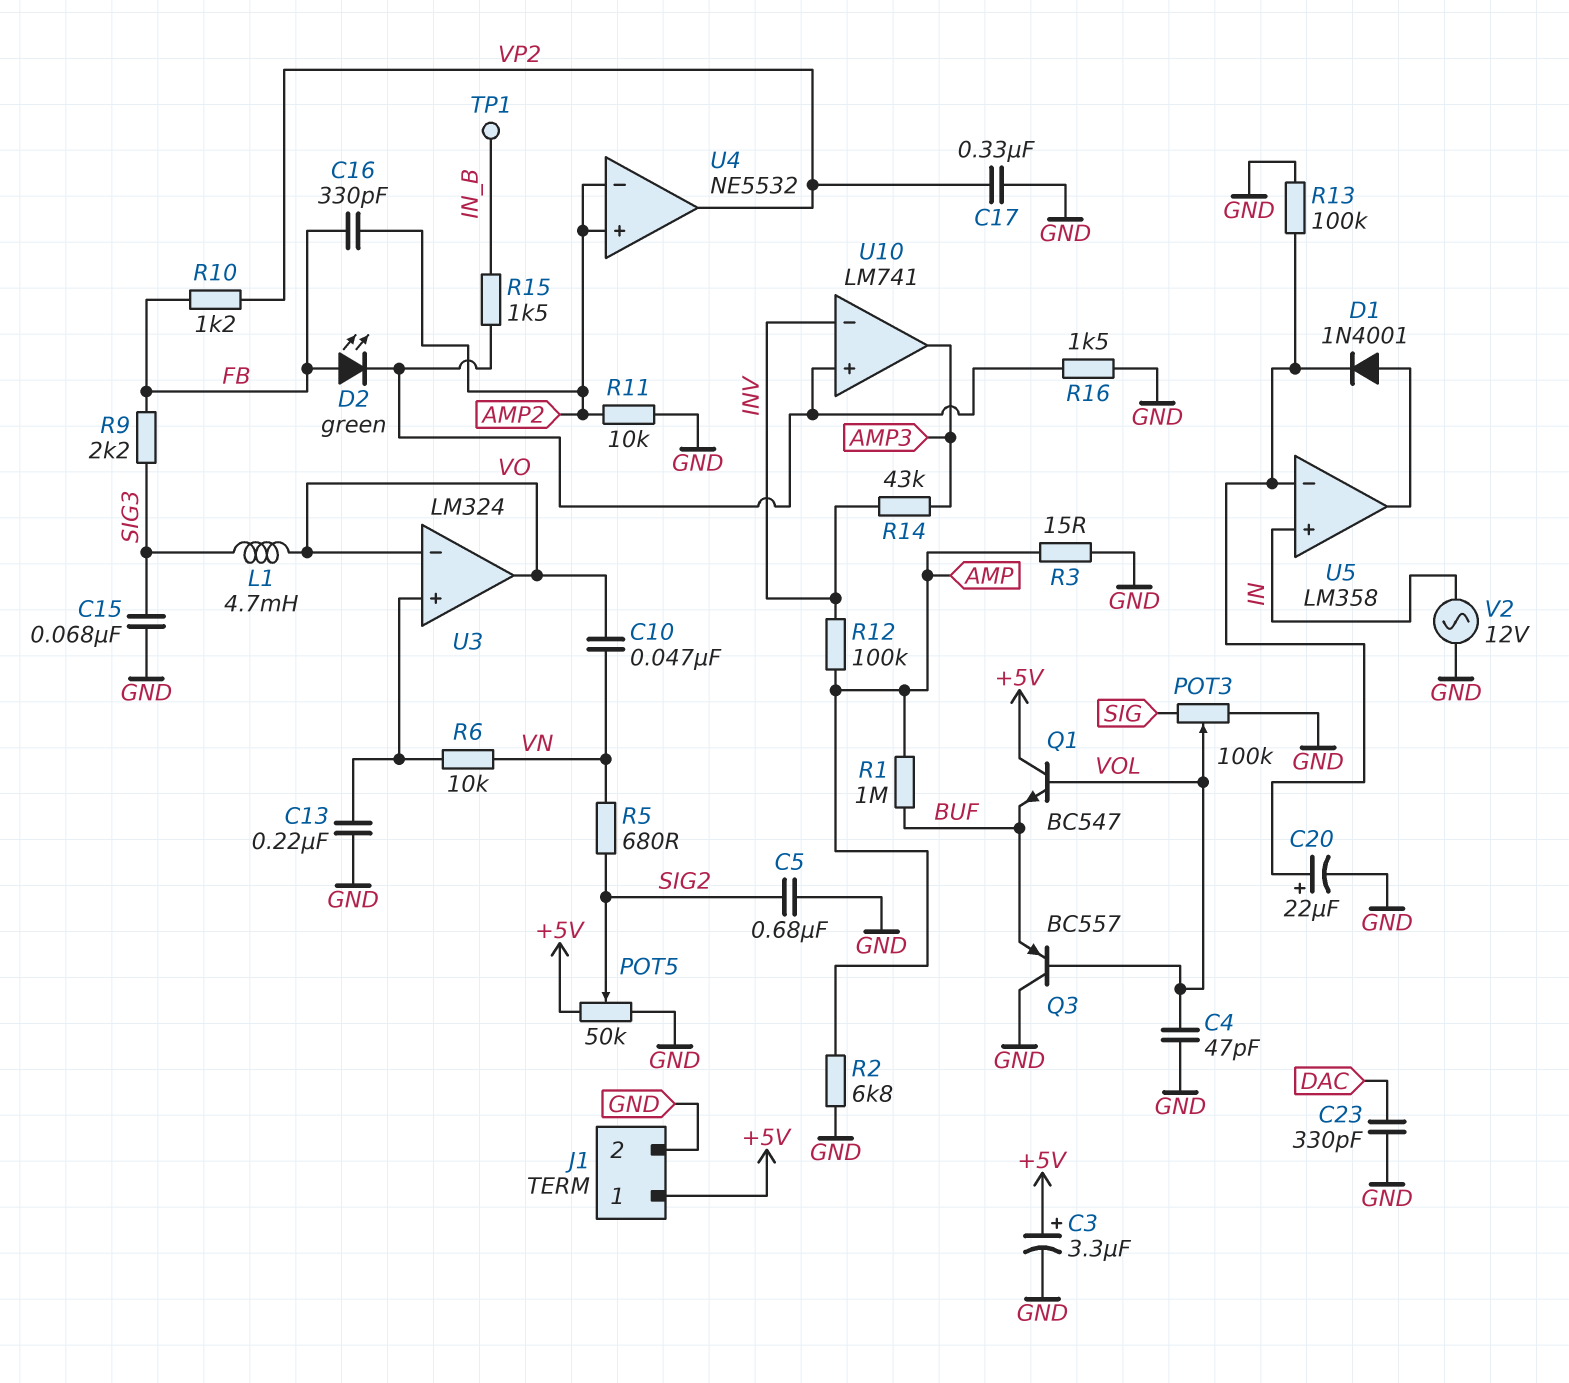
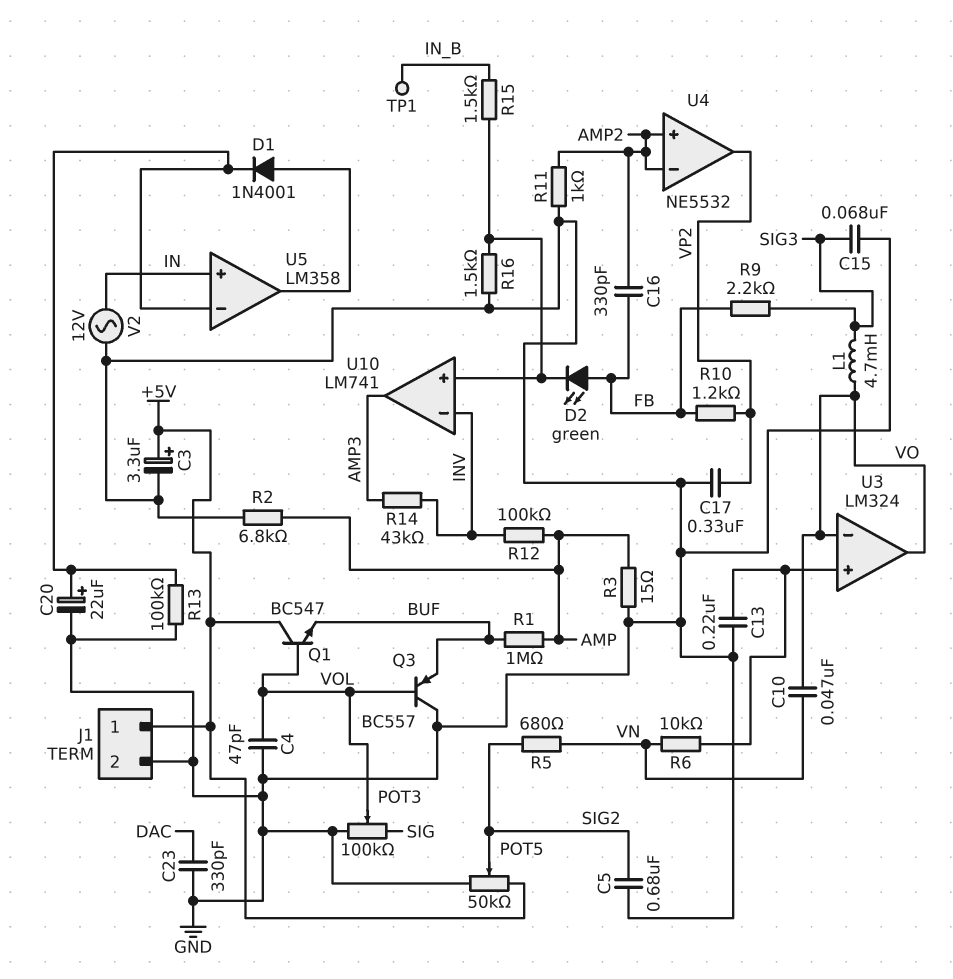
R11: 10k (AMP2, GND) -> 1k (AMP2, GND)

